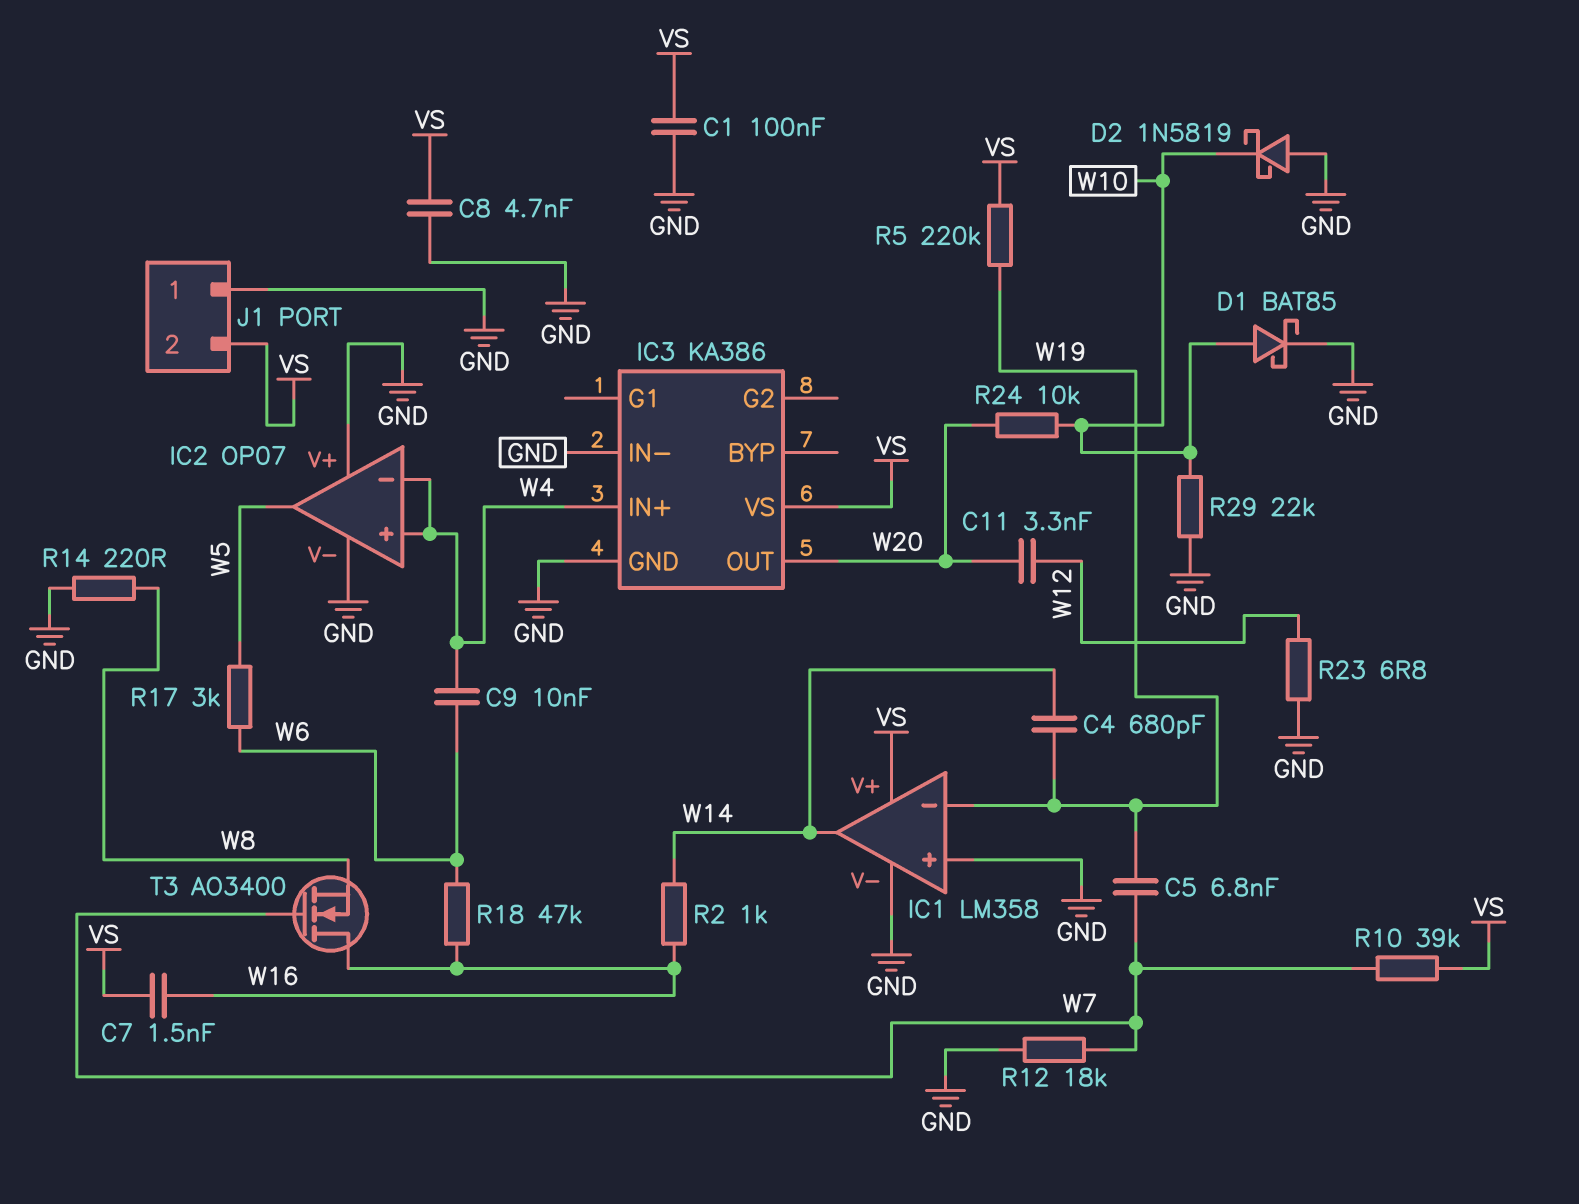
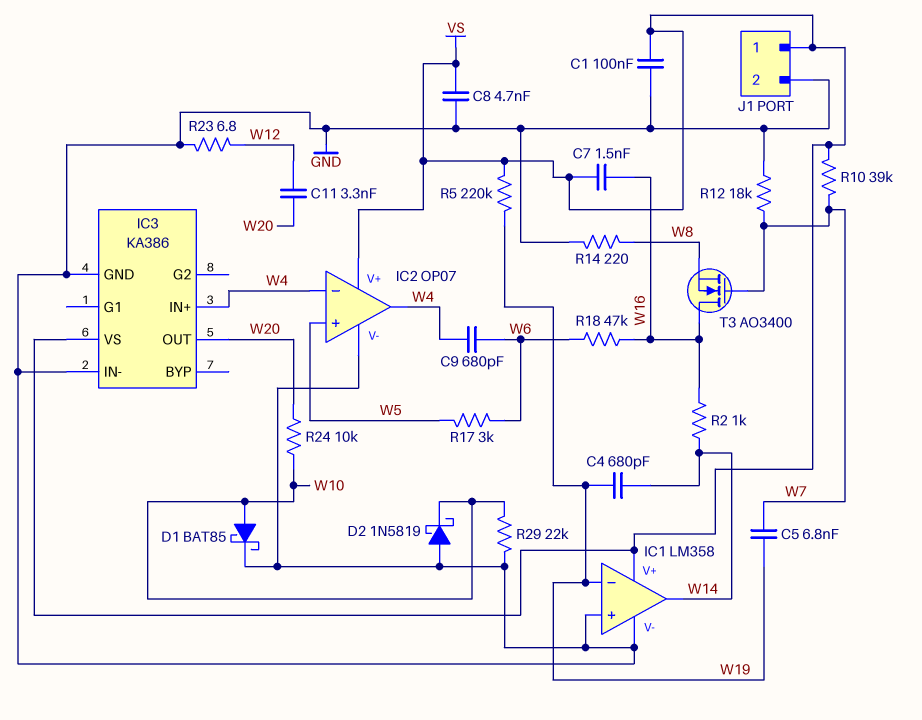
C9: 10nF (W4, W6) -> 680pF (W4, W6)
IC2 pin V+: GND -> VS
IC2 pin in+: W4 -> W5
IC2 pin out: W5 -> W4
J1 pin 1: GND -> VS
J1 pin 2: VS -> GND

